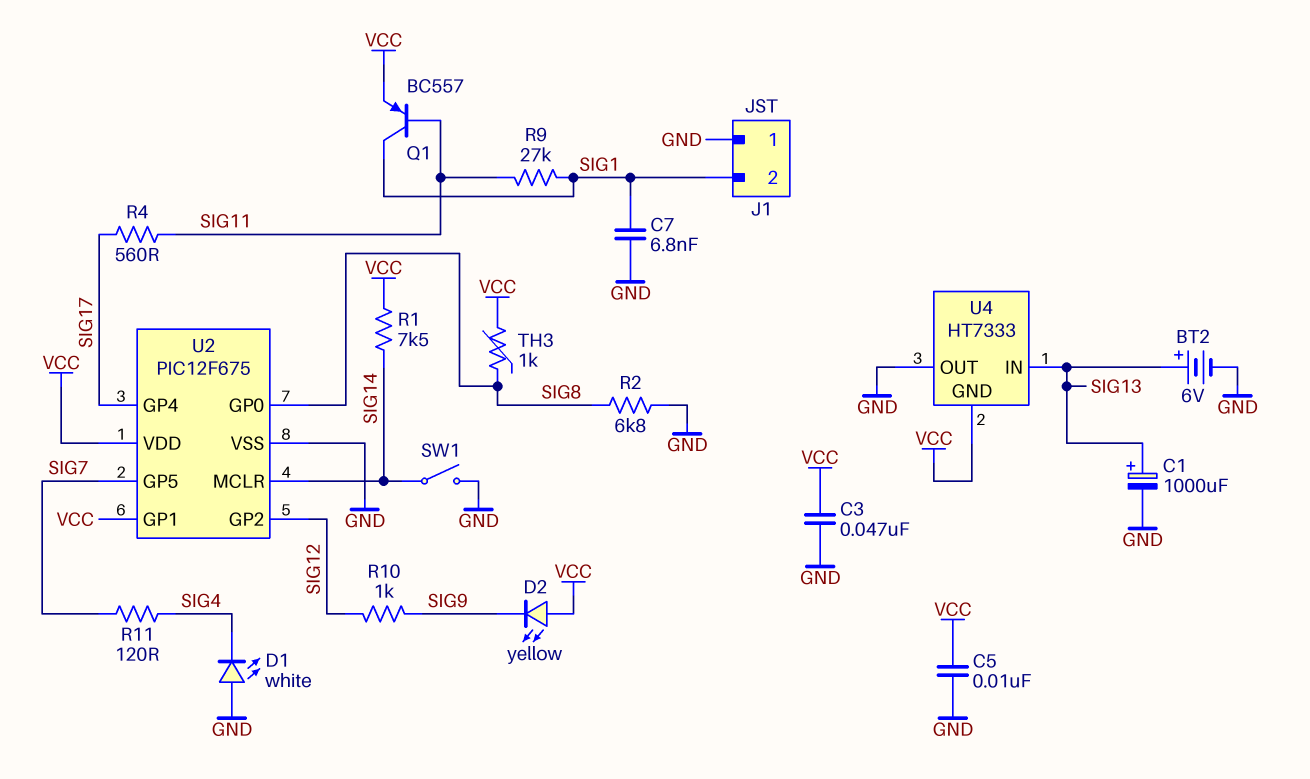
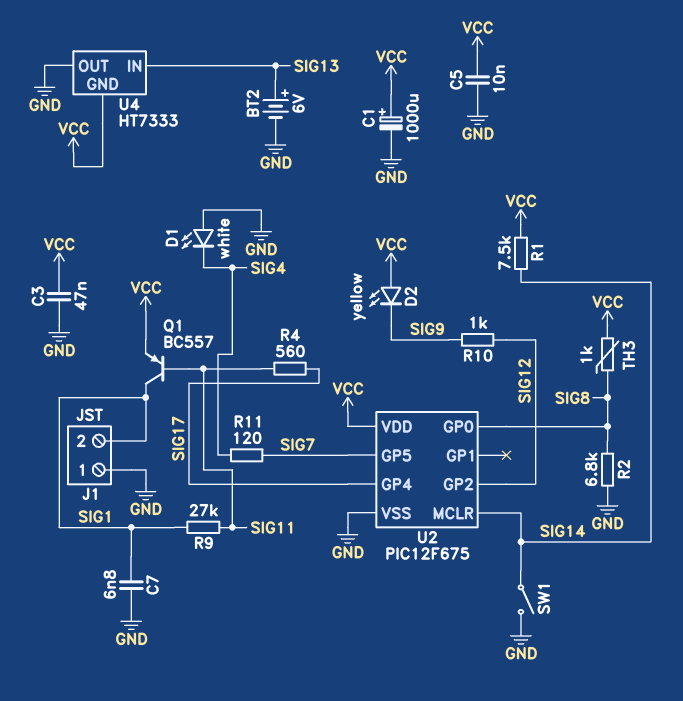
C1: 1000uF (plus SIG13, minus GND) -> 1000uF (plus VCC, minus GND)
U2 pin GP1: VCC -> none

